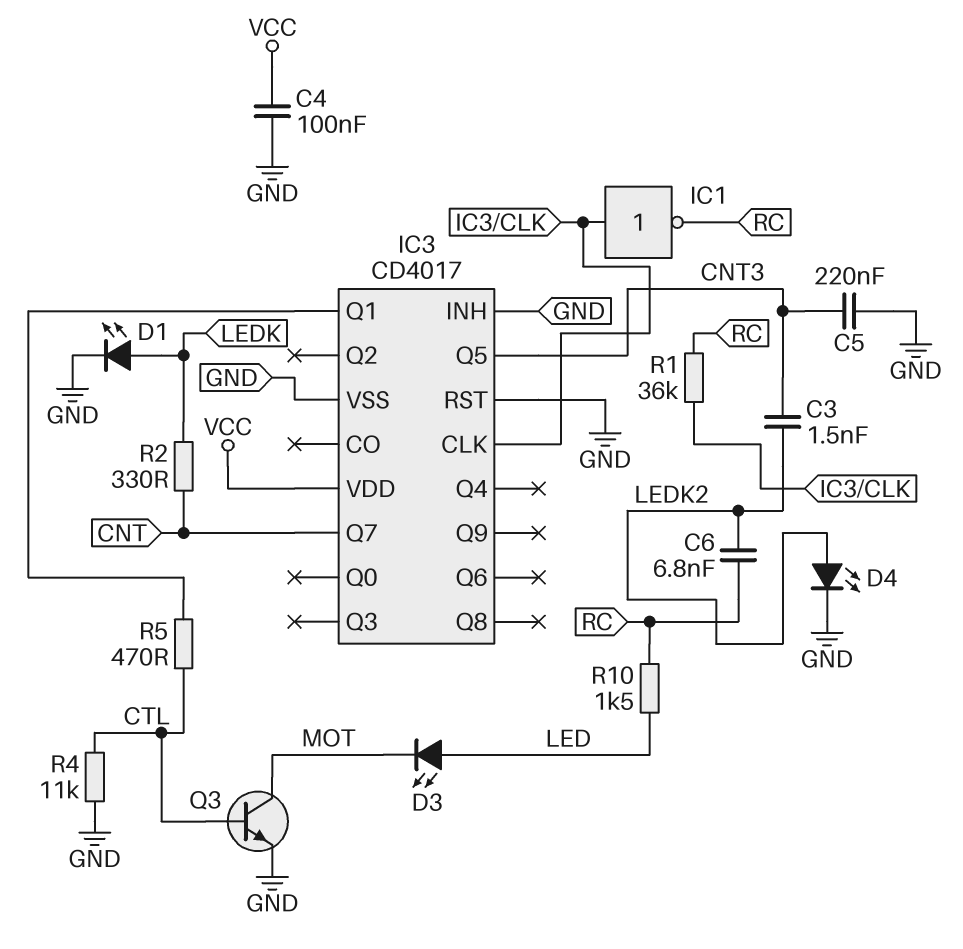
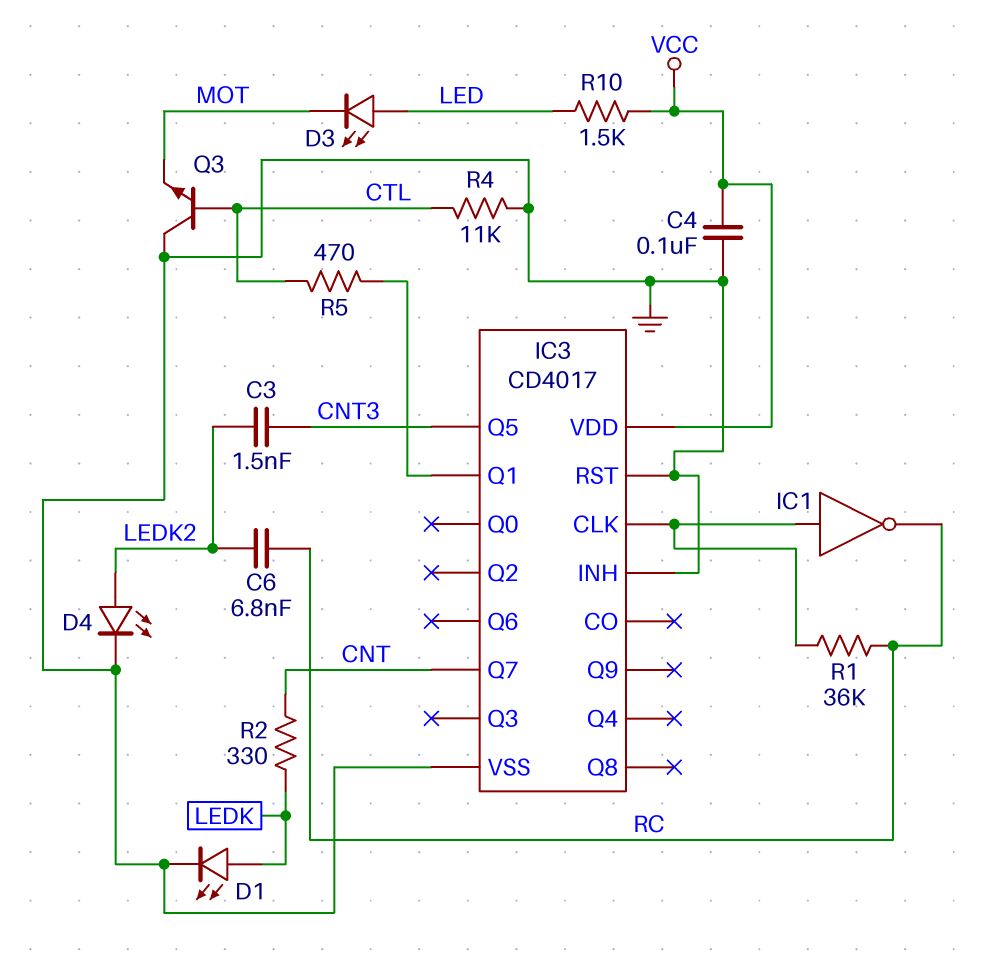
C5: 220nF (CNT3, GND) -> none
Q3: NPN (B CTL, C MOT, E GND) -> NPN (B CTL, C GND, E MOT)
R10: 1.5k (LED, RC) -> 1.5k (LED, VCC)

